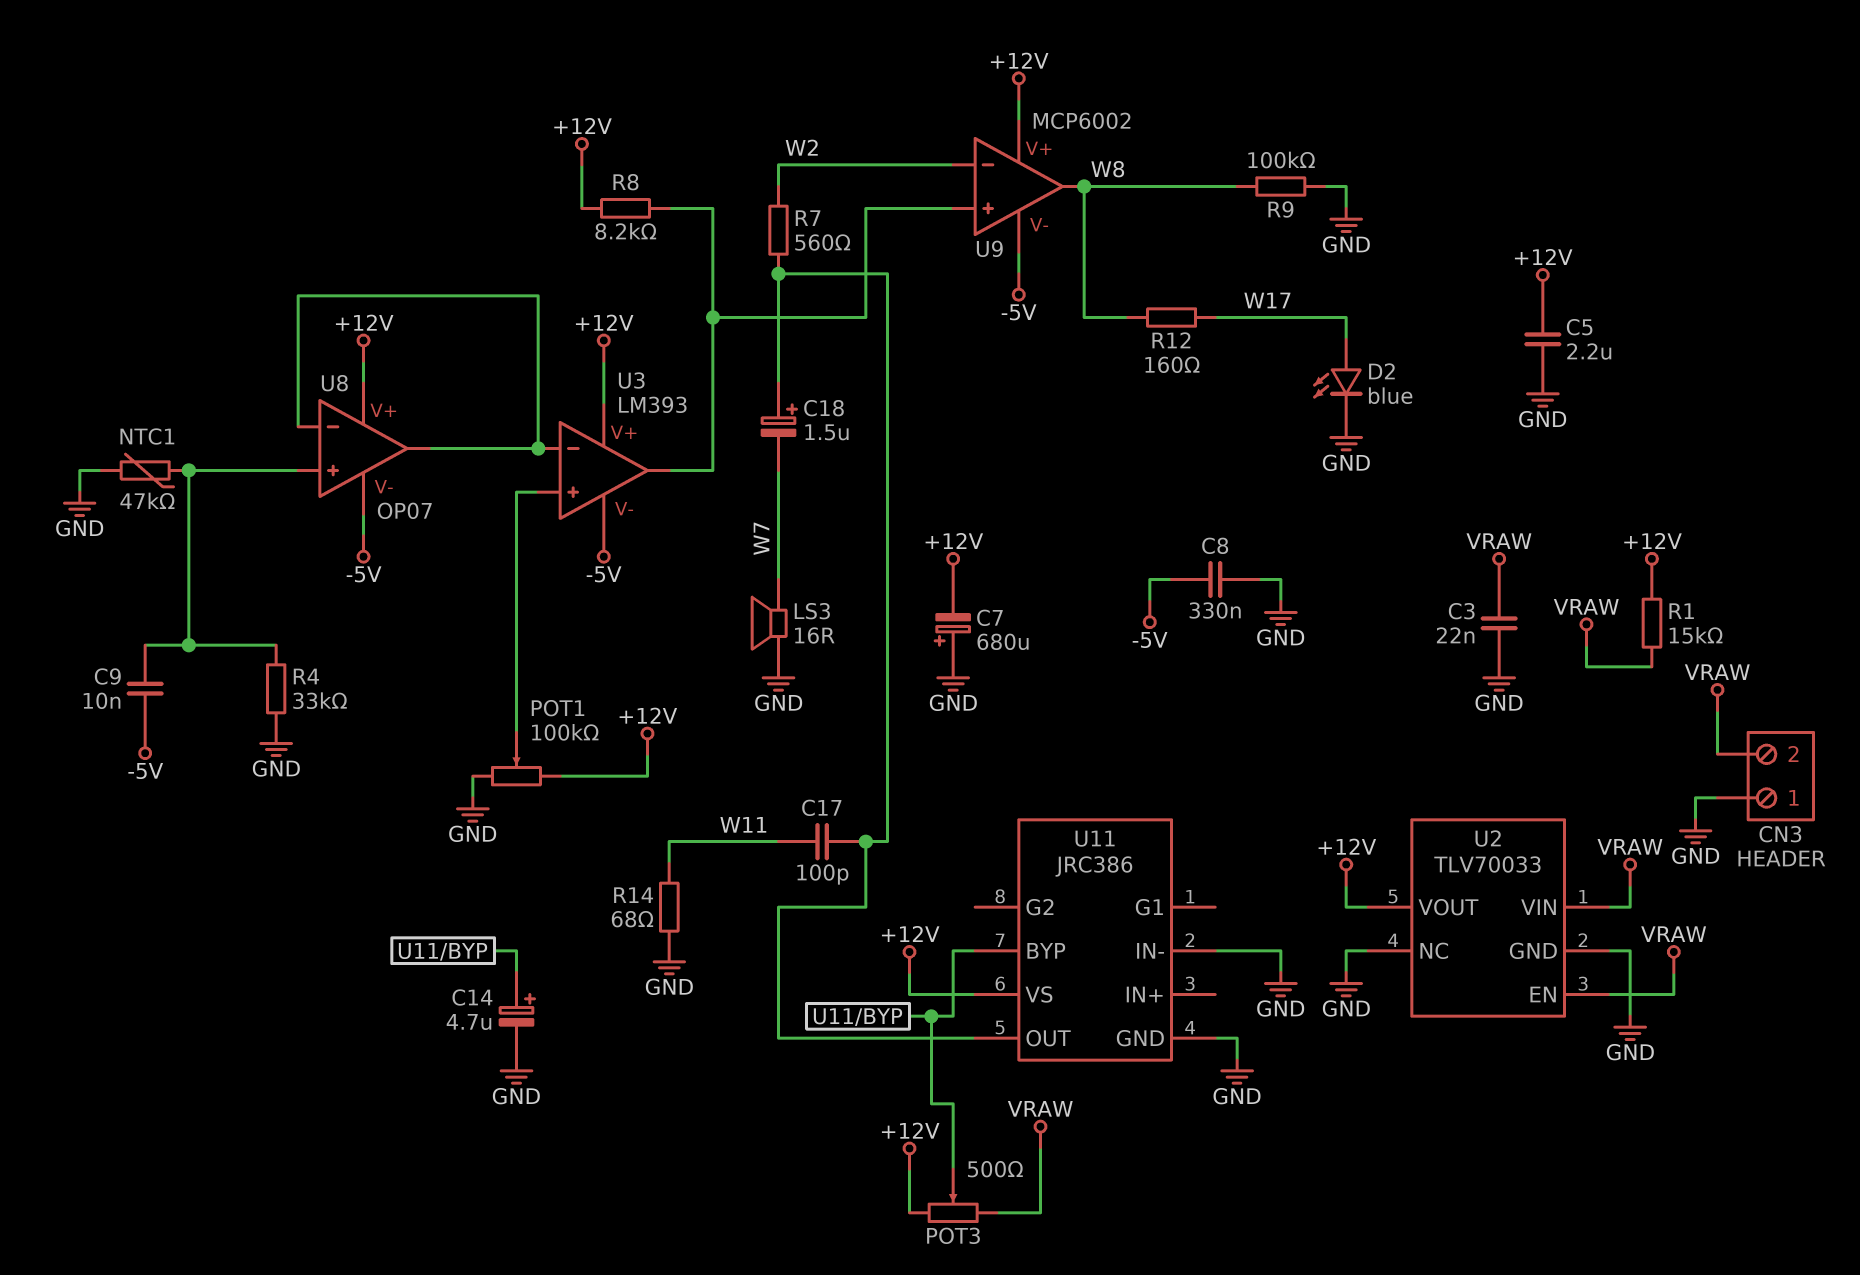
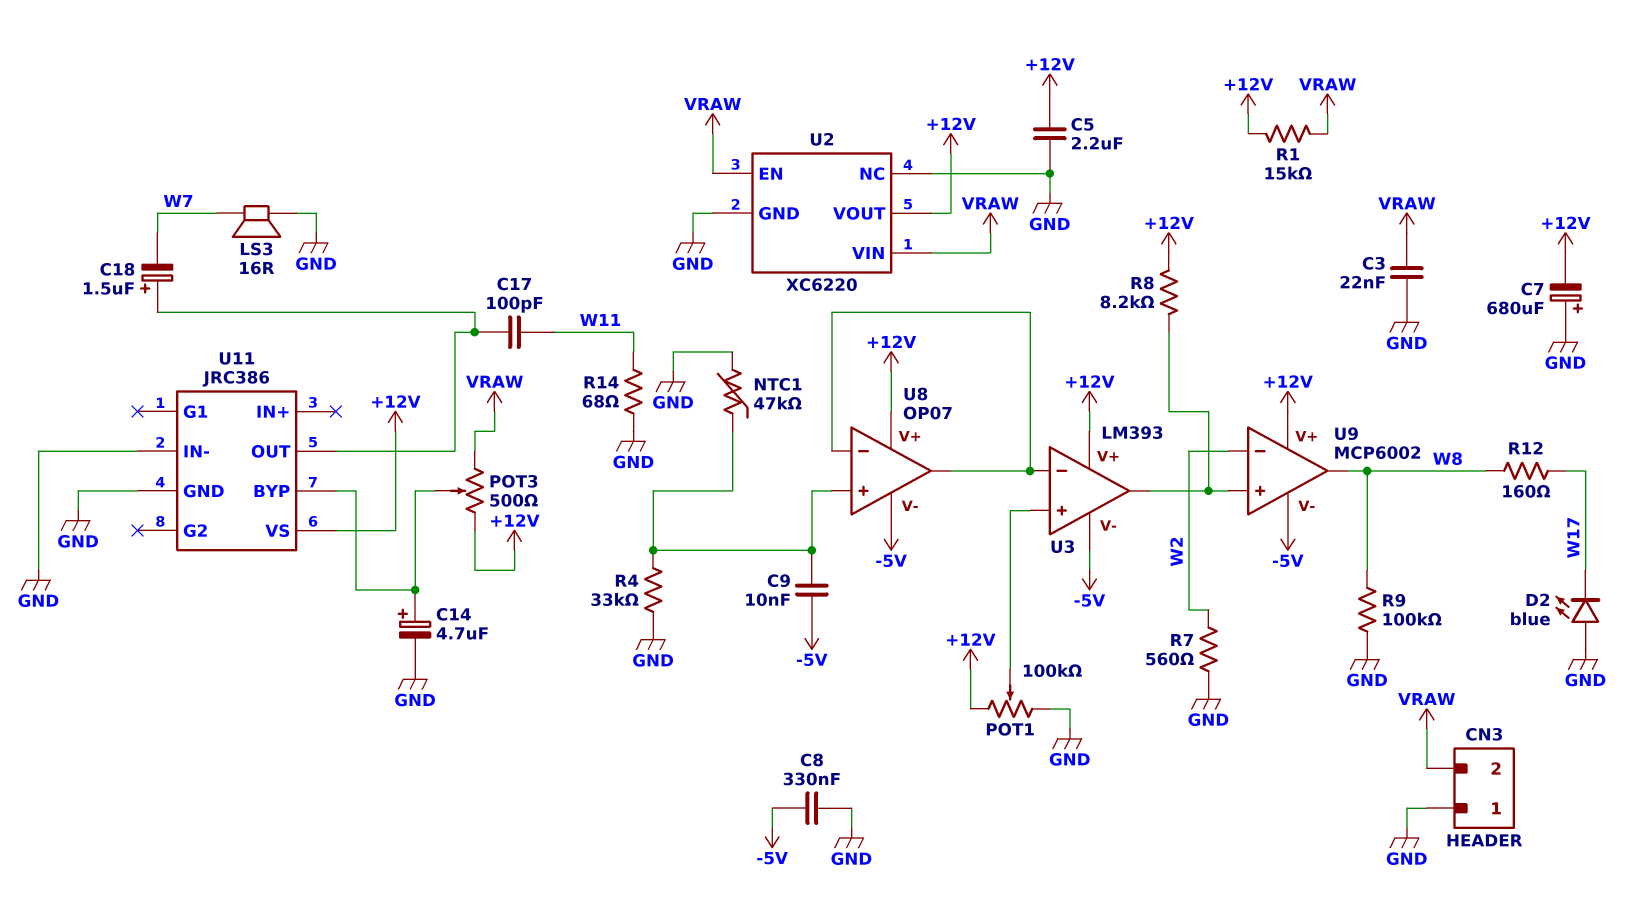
D2: LED blue (A W17, K GND) -> LED blue (A GND, K W17)
R7: 560 (U11/OUT, W2) -> 560 (GND, W2)
U2: TLV70033 -> XC6220

